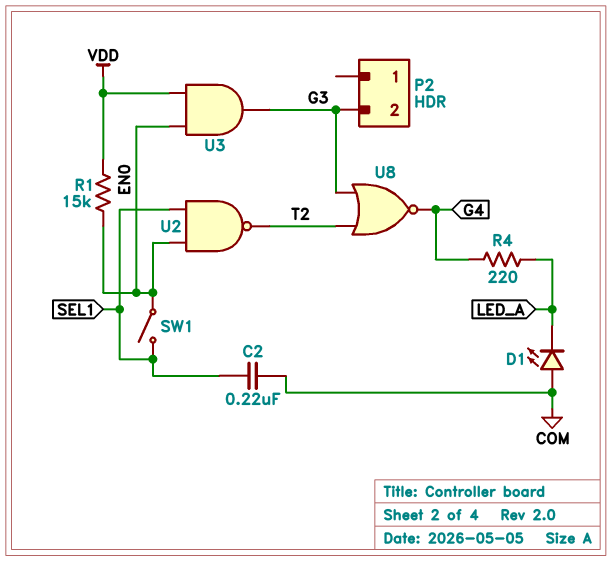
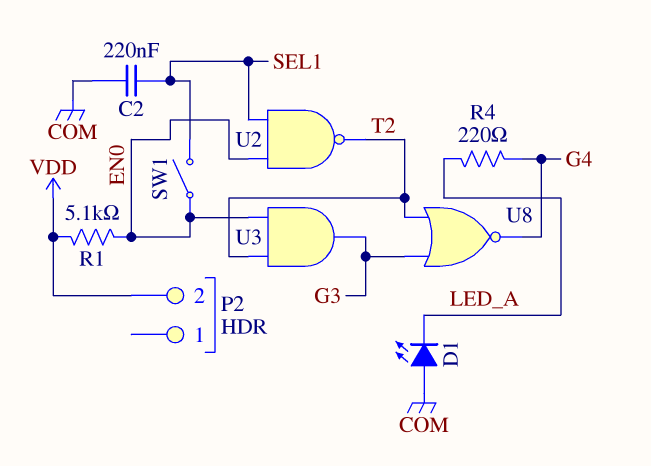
P2 pin 2: G3 -> VDD
R1: 15k (EN0, VDD) -> 5.1k (EN0, VDD)
U3: AND (in EN0, in VDD, out G3) -> AND (in EN0, in T2, out G3)

